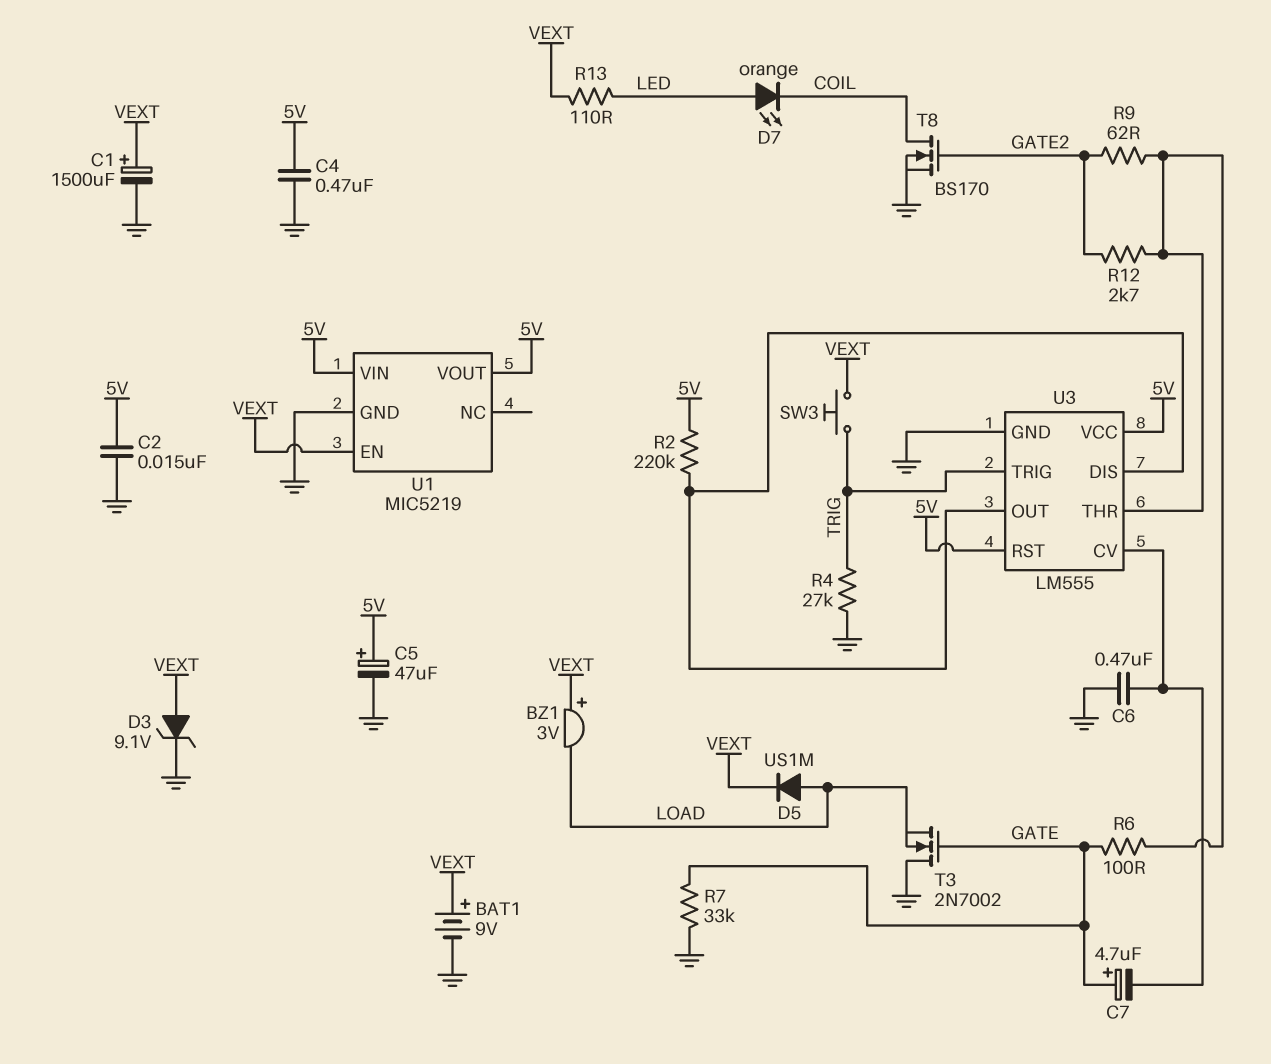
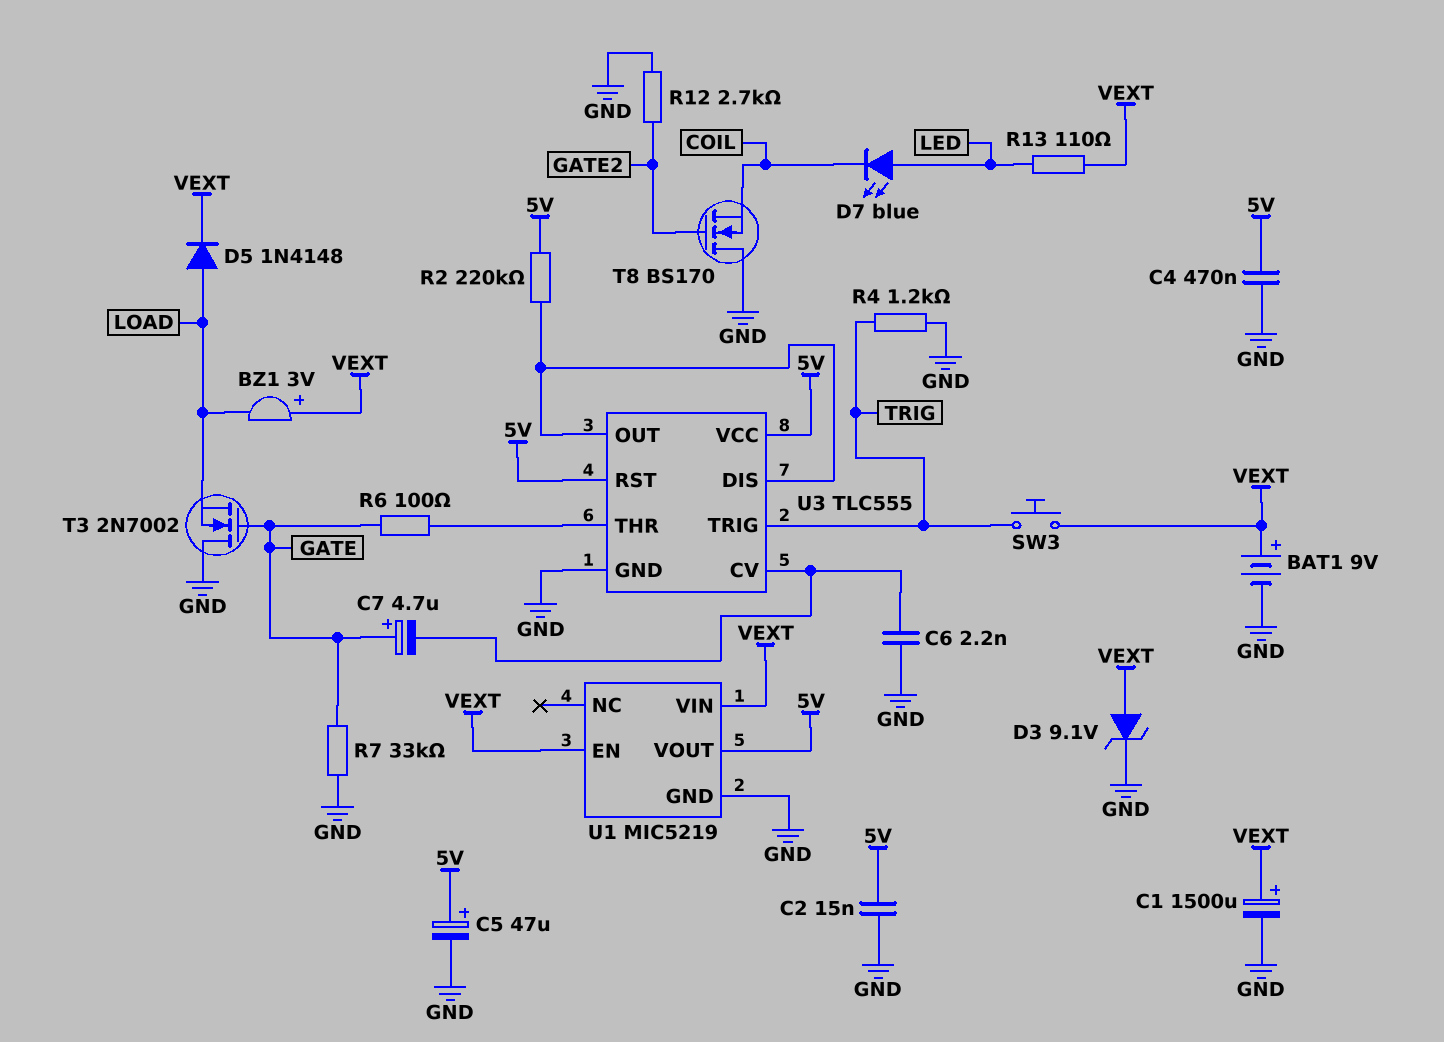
C6: 470nF (GND, U3/CV) -> 2.2nF (GND, U3/CV)
D5: diode US1M (A LOAD, K VEXT) -> diode 1N4148 (A LOAD, K VEXT)
D7: LED orange (A LED, K COIL) -> LED blue (A LED, K COIL)
R4: 27k (GND, TRIG) -> 1.2k (GND, TRIG)
R9: 62 (GATE2, U3/THR) -> none
R12: 2.7k (GATE2, U3/THR) -> 2.7k (GATE2, GND)
T8: NMOS BS170 (G GATE2, D COIL, S GND) -> NMOS BS170 (G GATE2, D GND, S COIL)
U1 pin VIN: 5V -> VEXT
U3: LM555 -> TLC555

